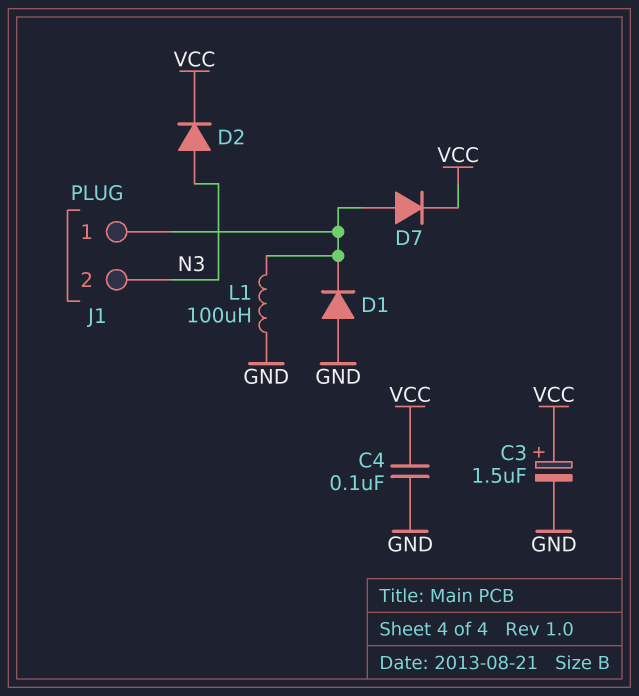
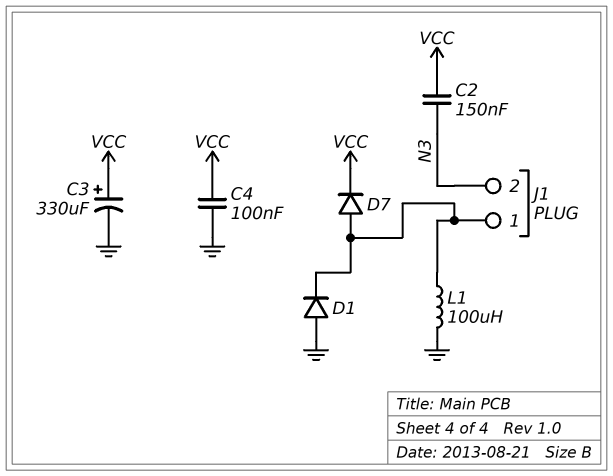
C2: none -> 150nF (N3, VCC)
C3: 1.5uF (plus VCC, minus GND) -> 330uF (plus VCC, minus GND)
D2: diode (A N3, K VCC) -> none

